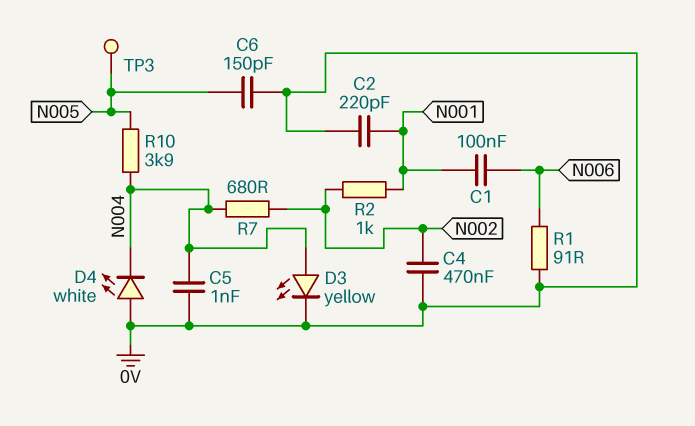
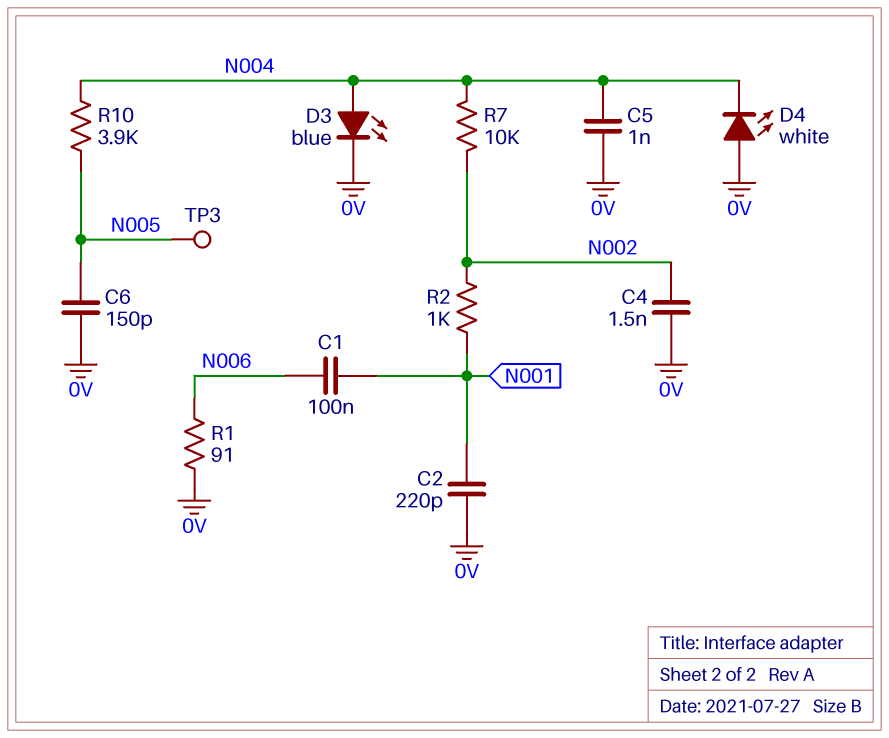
C4: 470nF (0V, N002) -> 1.5nF (0V, N002)
D3: LED yellow (A N004, K 0V) -> LED blue (A N004, K 0V)
R7: 680 (N002, N004) -> 10k (N002, N004)

